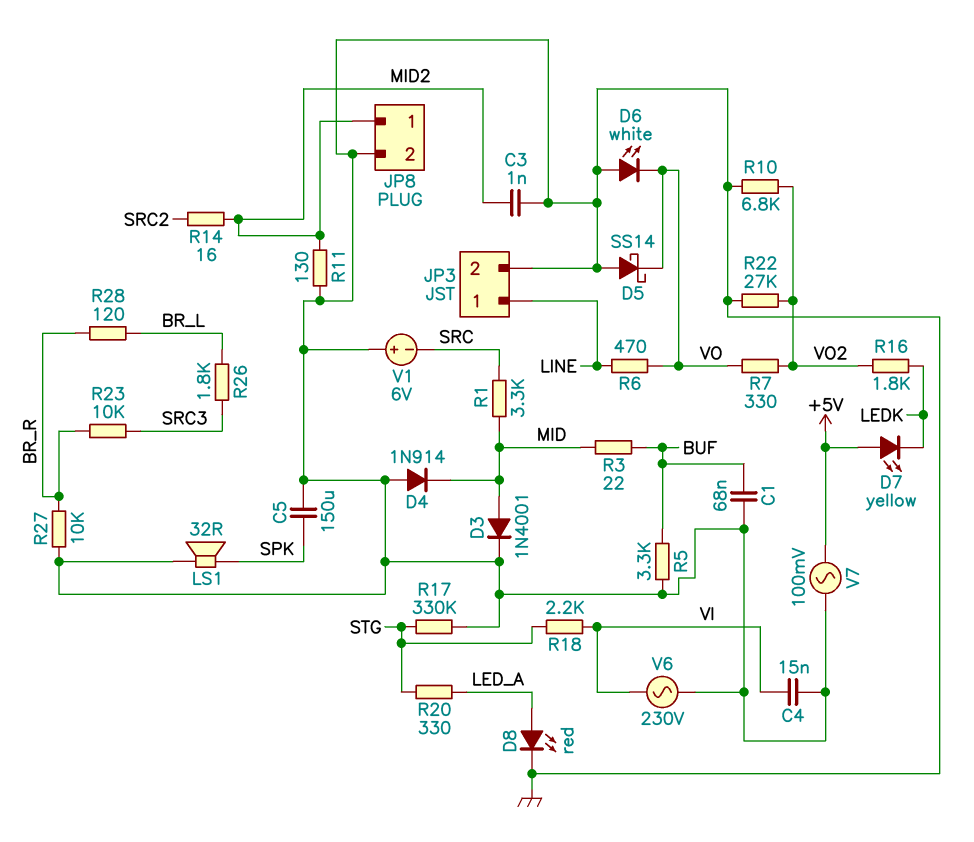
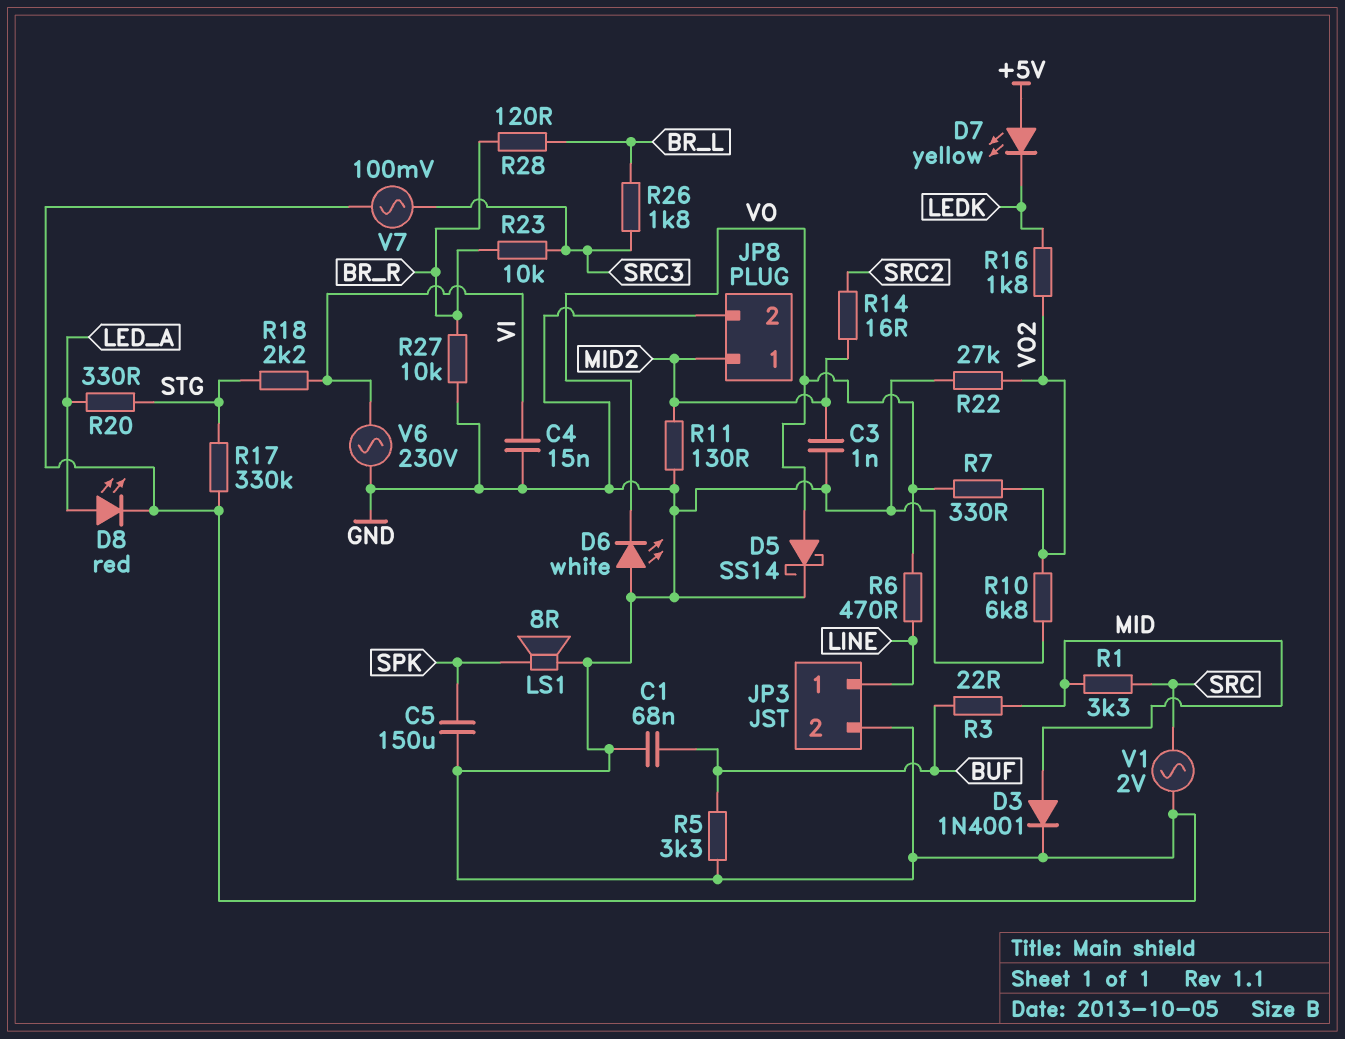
D4: diode 1N914 (A GND, K MID) -> none
D5: schottky SS14 (A GND, K VO) -> schottky SS14 (A VO, K GND)
LS1: speaker 32R (GND, SPK) -> speaker 8R (GND, SPK)
V1: 6V (plus GND, minus SRC) -> AC 2V (GND, SRC)
V7: AC 100mV (+5V, GND) -> AC 100mV (GND, SRC3)

